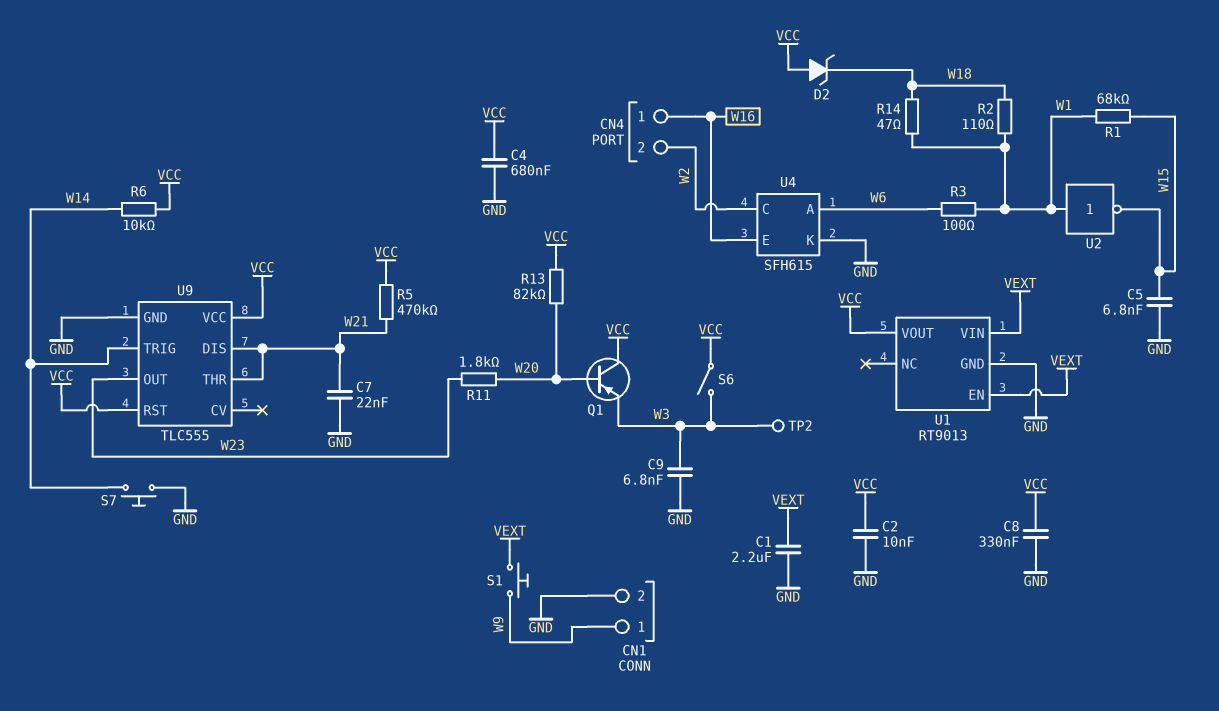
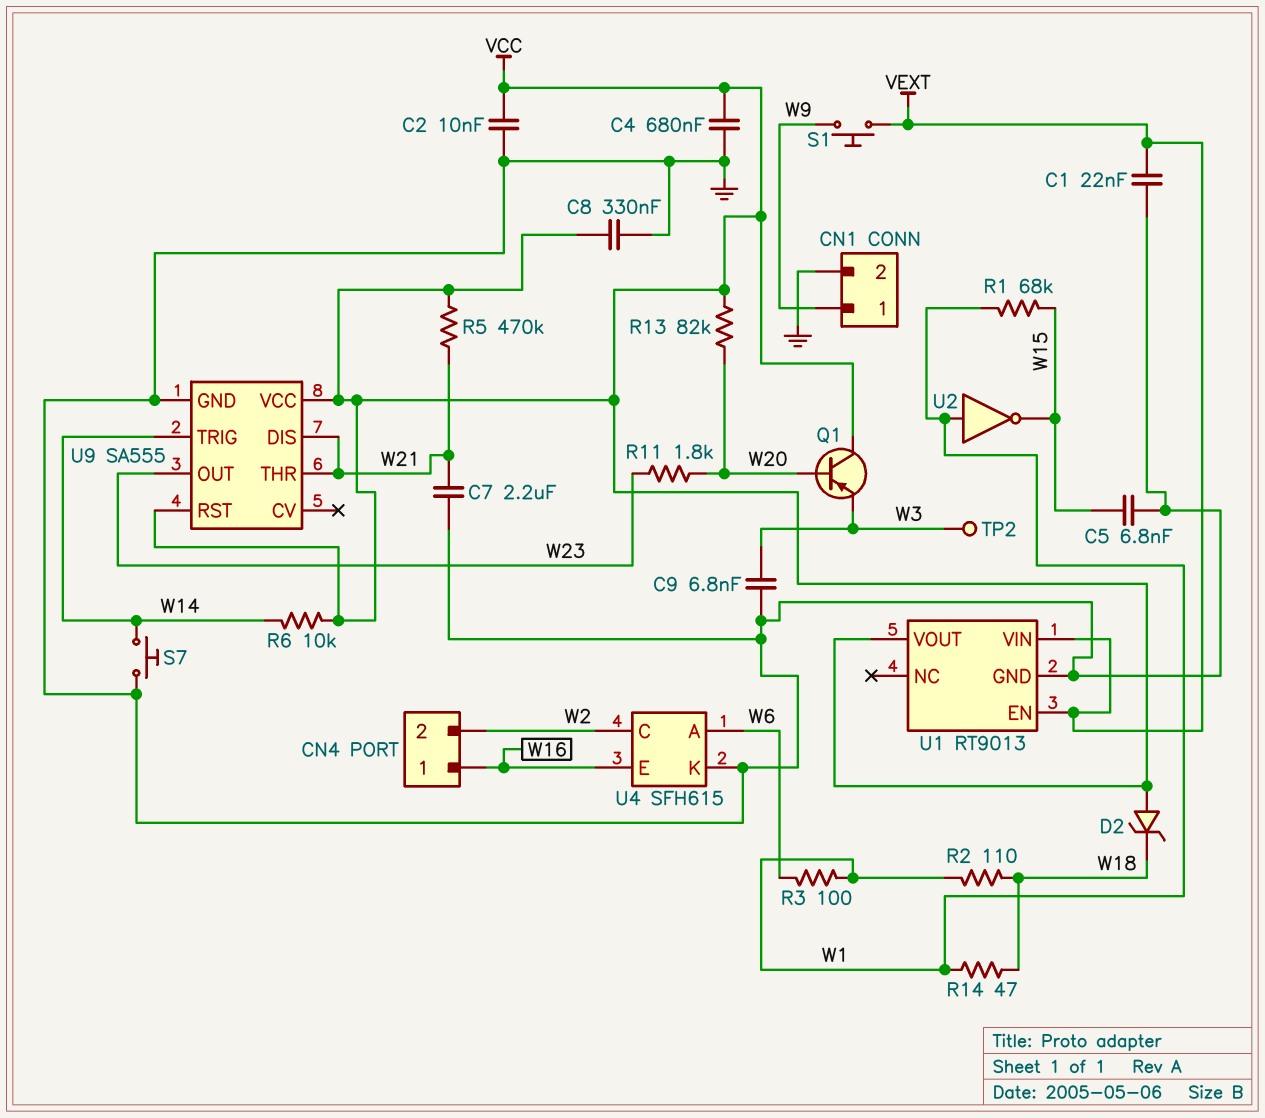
C1: 2.2uF (GND, VEXT) -> 22nF (GND, VEXT)
C7: 22nF (GND, W21) -> 2.2uF (GND, W21)
S6: switch (VCC, W3) -> none
U9: TLC555 -> SA555

